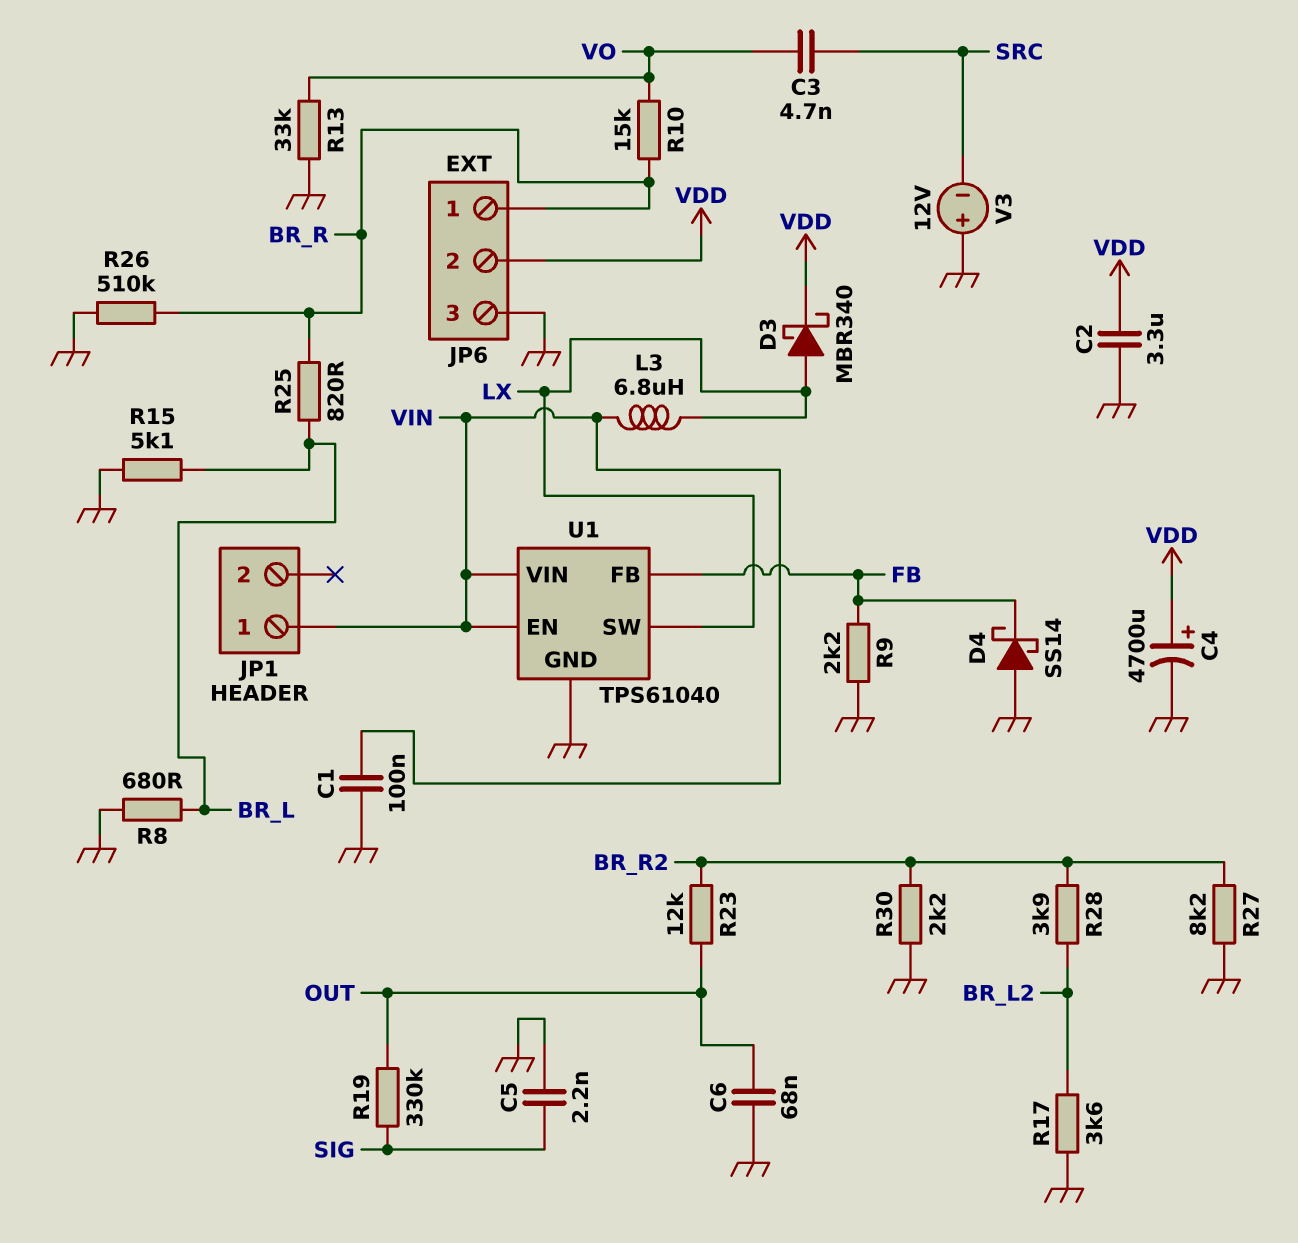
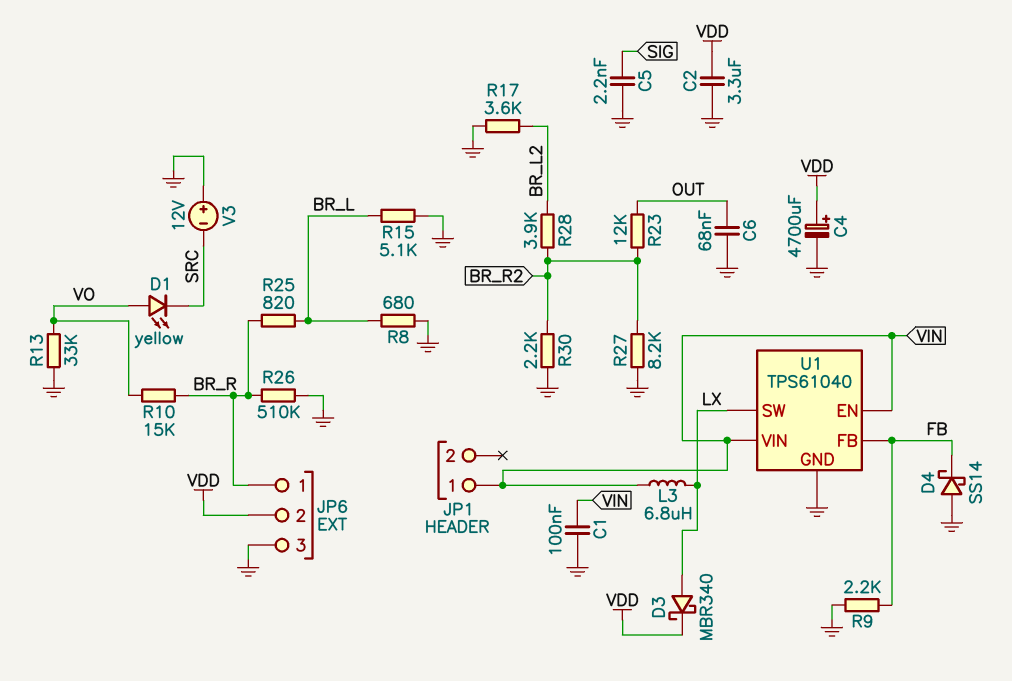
C3: 4.7nF (SRC, VO) -> none
D1: none -> LED yellow (A VO, K SRC)
R19: 330k (OUT, SIG) -> none

